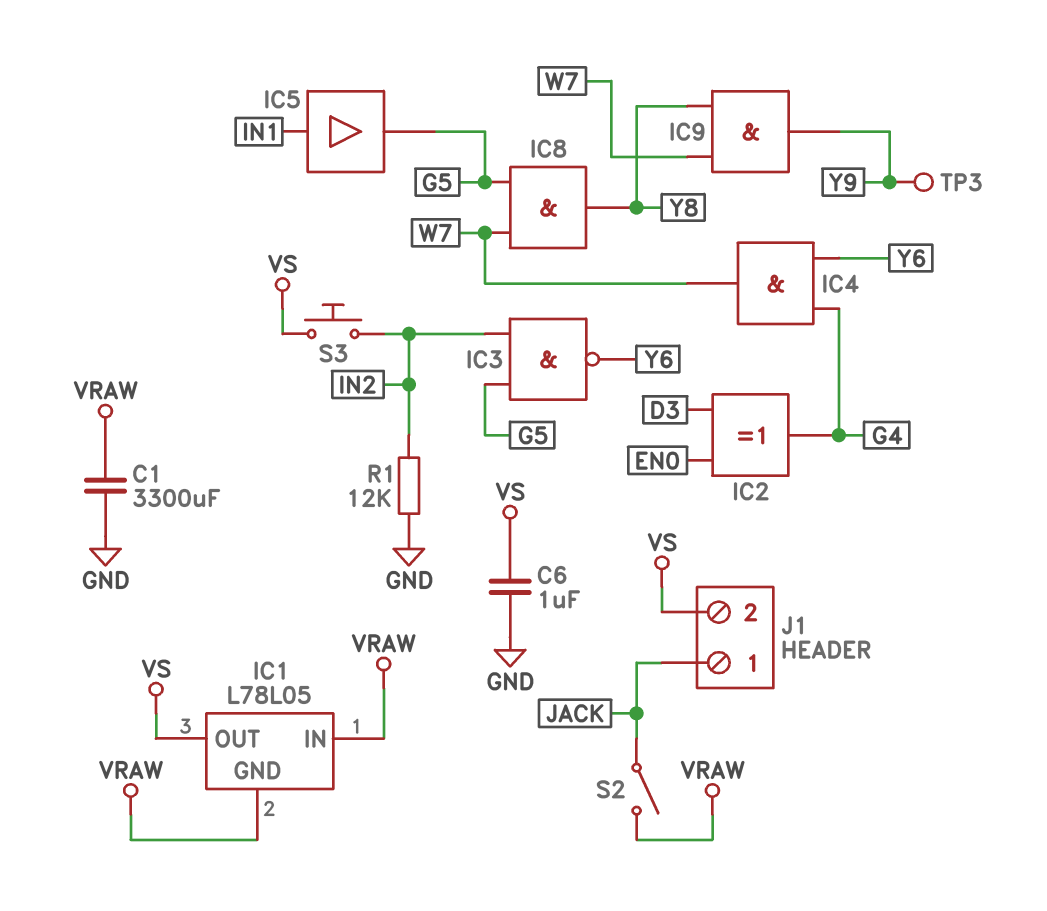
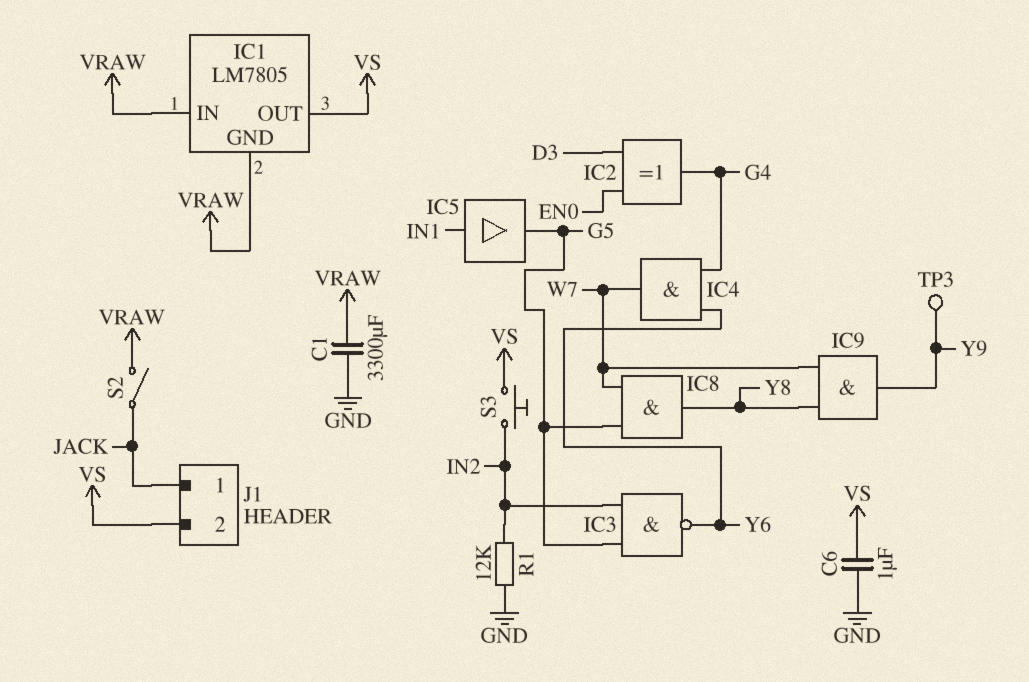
IC1: L78L05 -> LM7805

